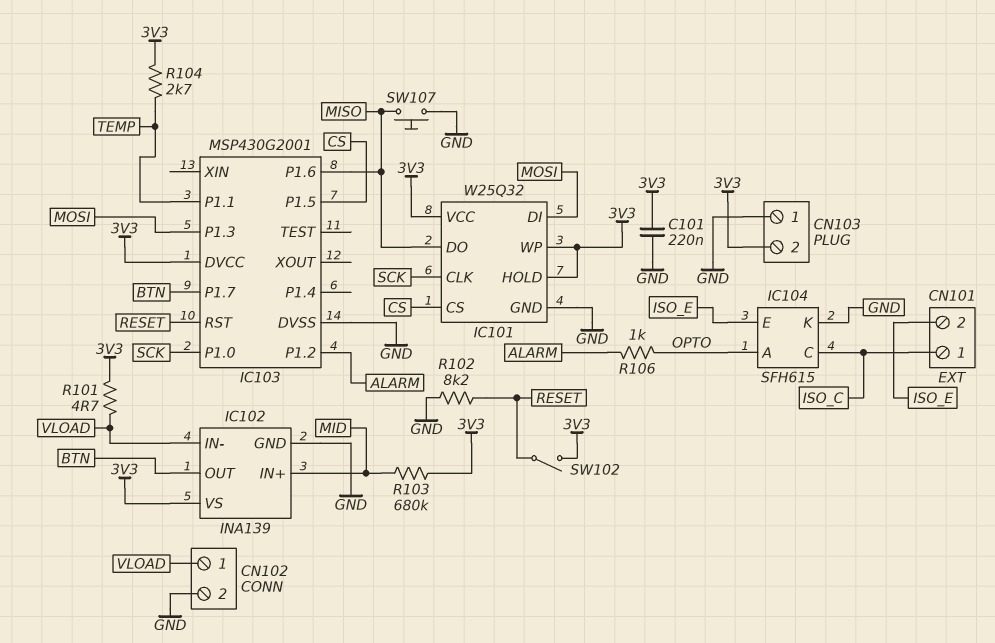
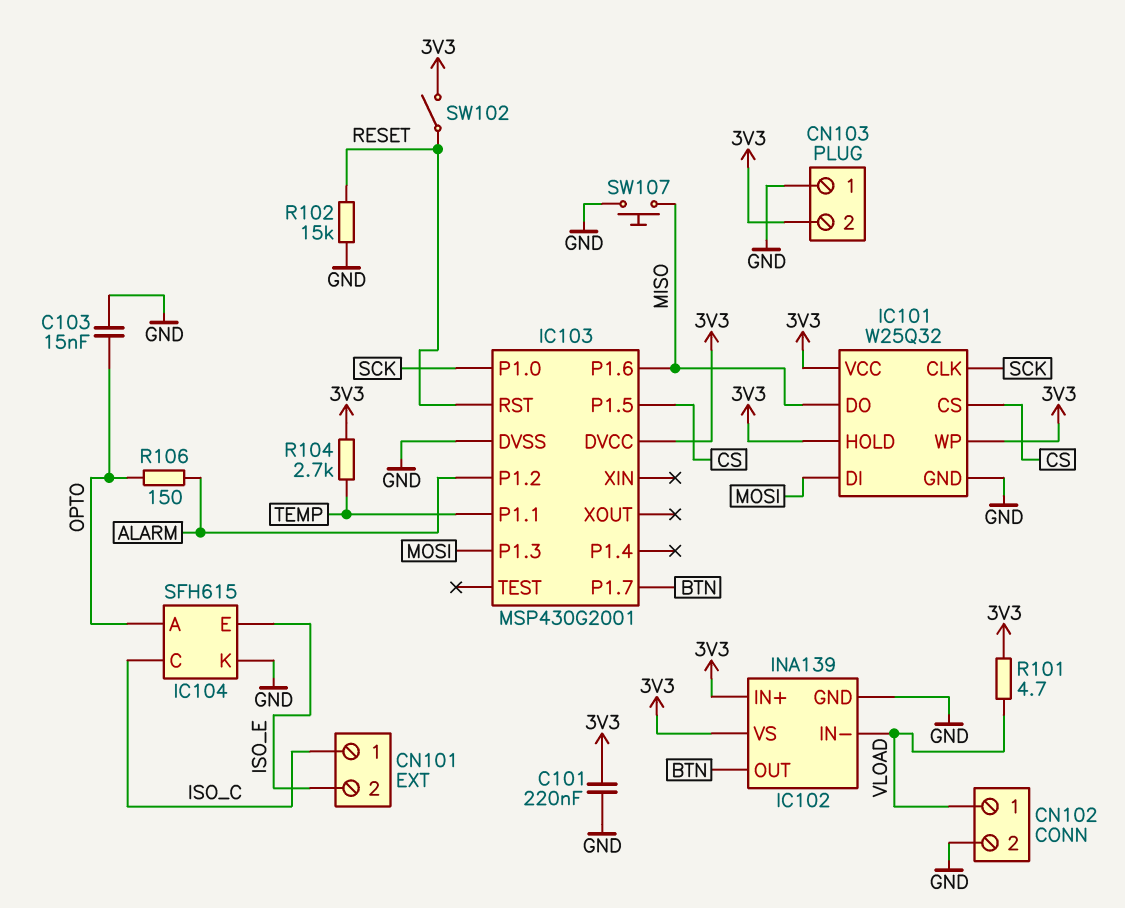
C103: none -> 15nF (GND, OPTO)
IC102 pin IN+: MID -> 3V3
R102: 8.2k (GND, RESET) -> 15k (GND, RESET)
R103: 680k (3V3, MID) -> none
R106: 1k (ALARM, OPTO) -> 150 (ALARM, OPTO)

